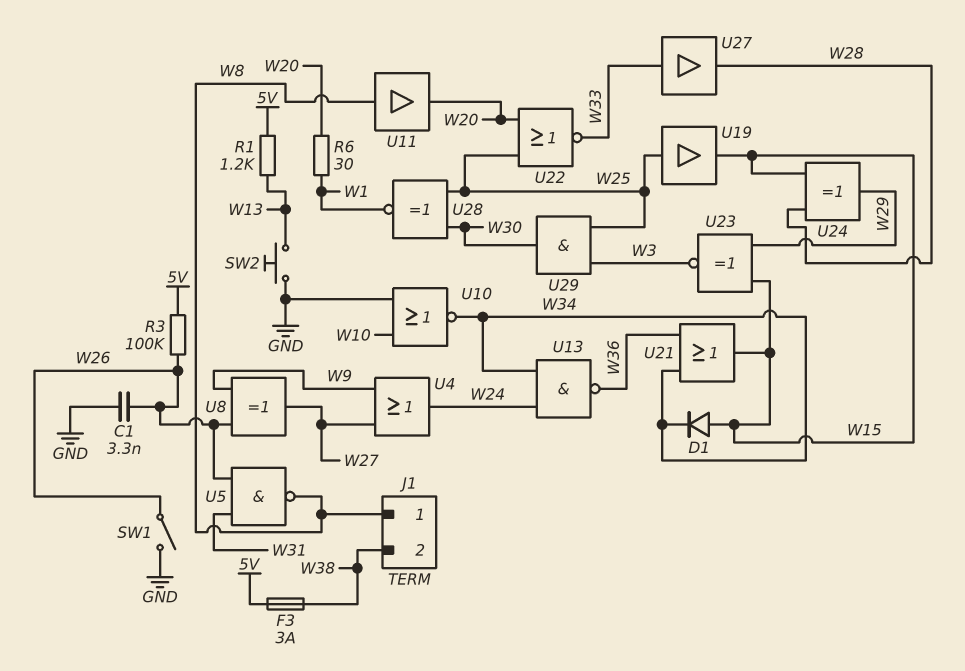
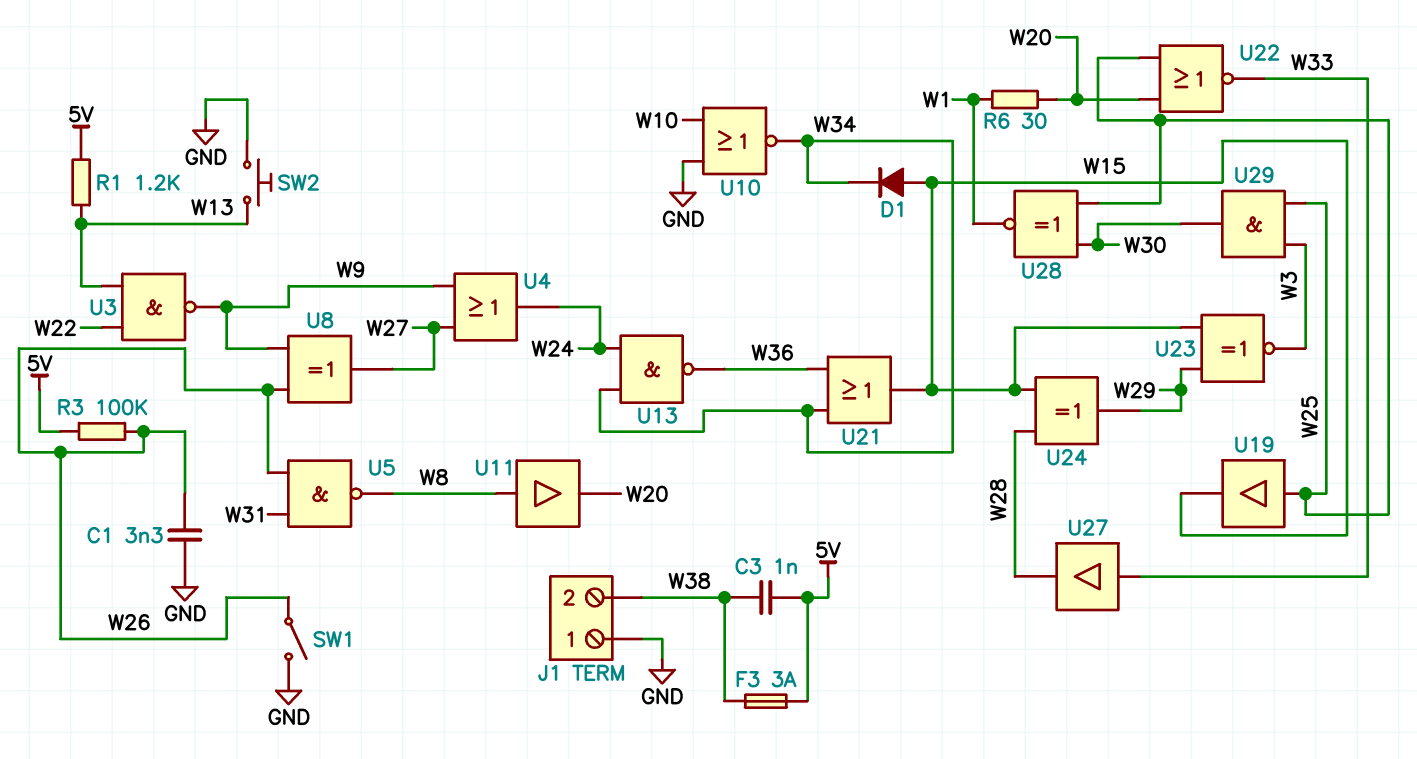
C3: none -> 1nF (5V, W38)
J1 pin 1: W8 -> GND
U3: none -> NAND (in W13, in W22, out W9)

